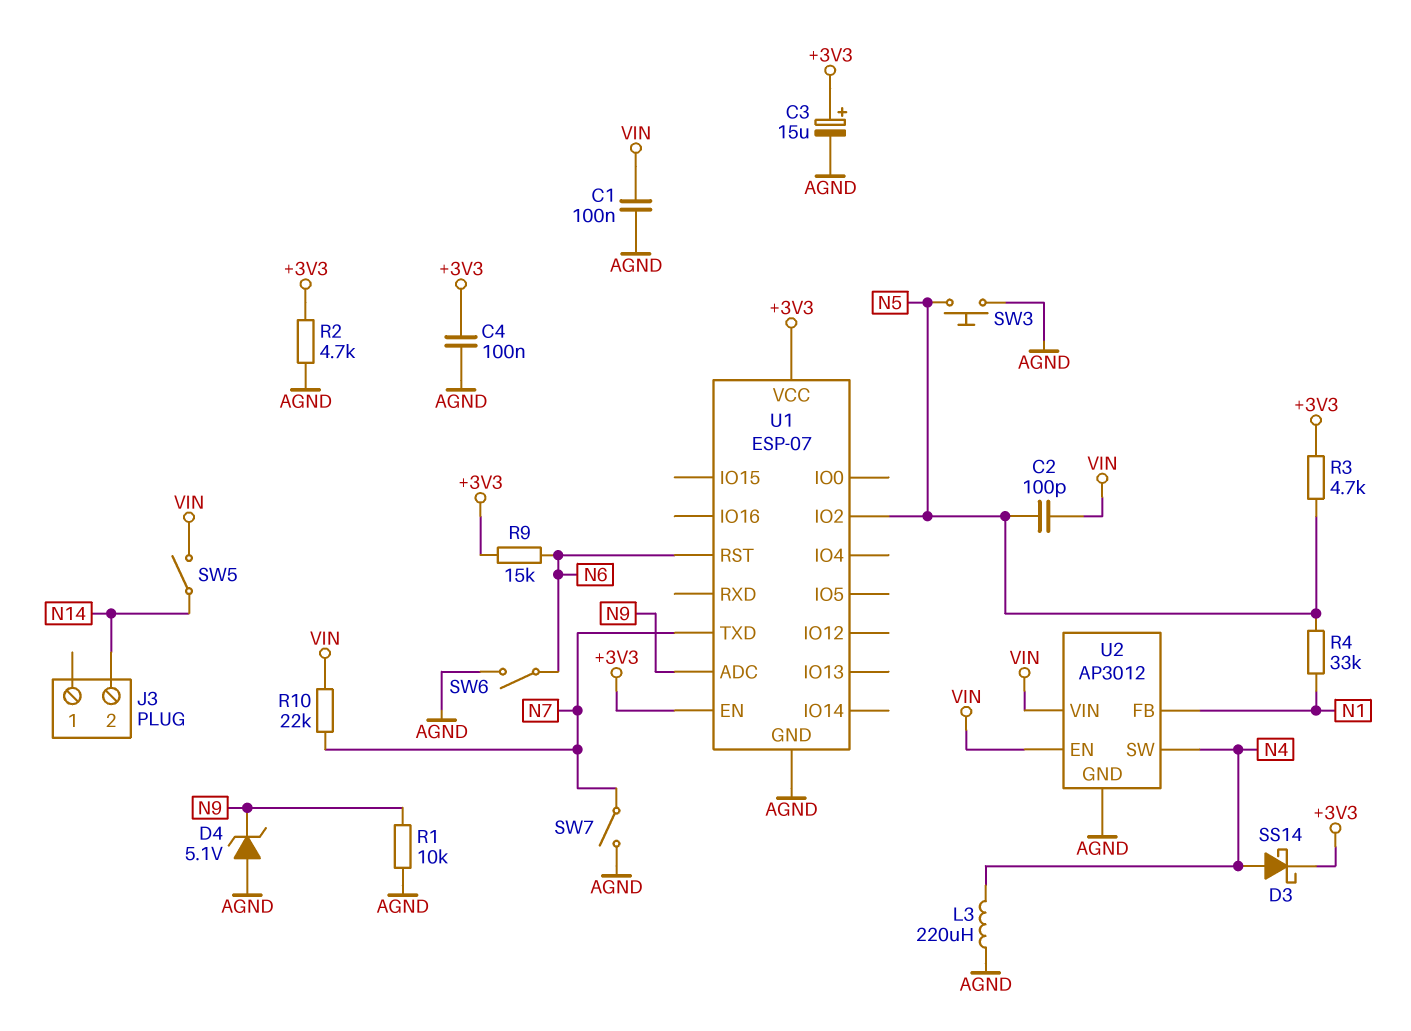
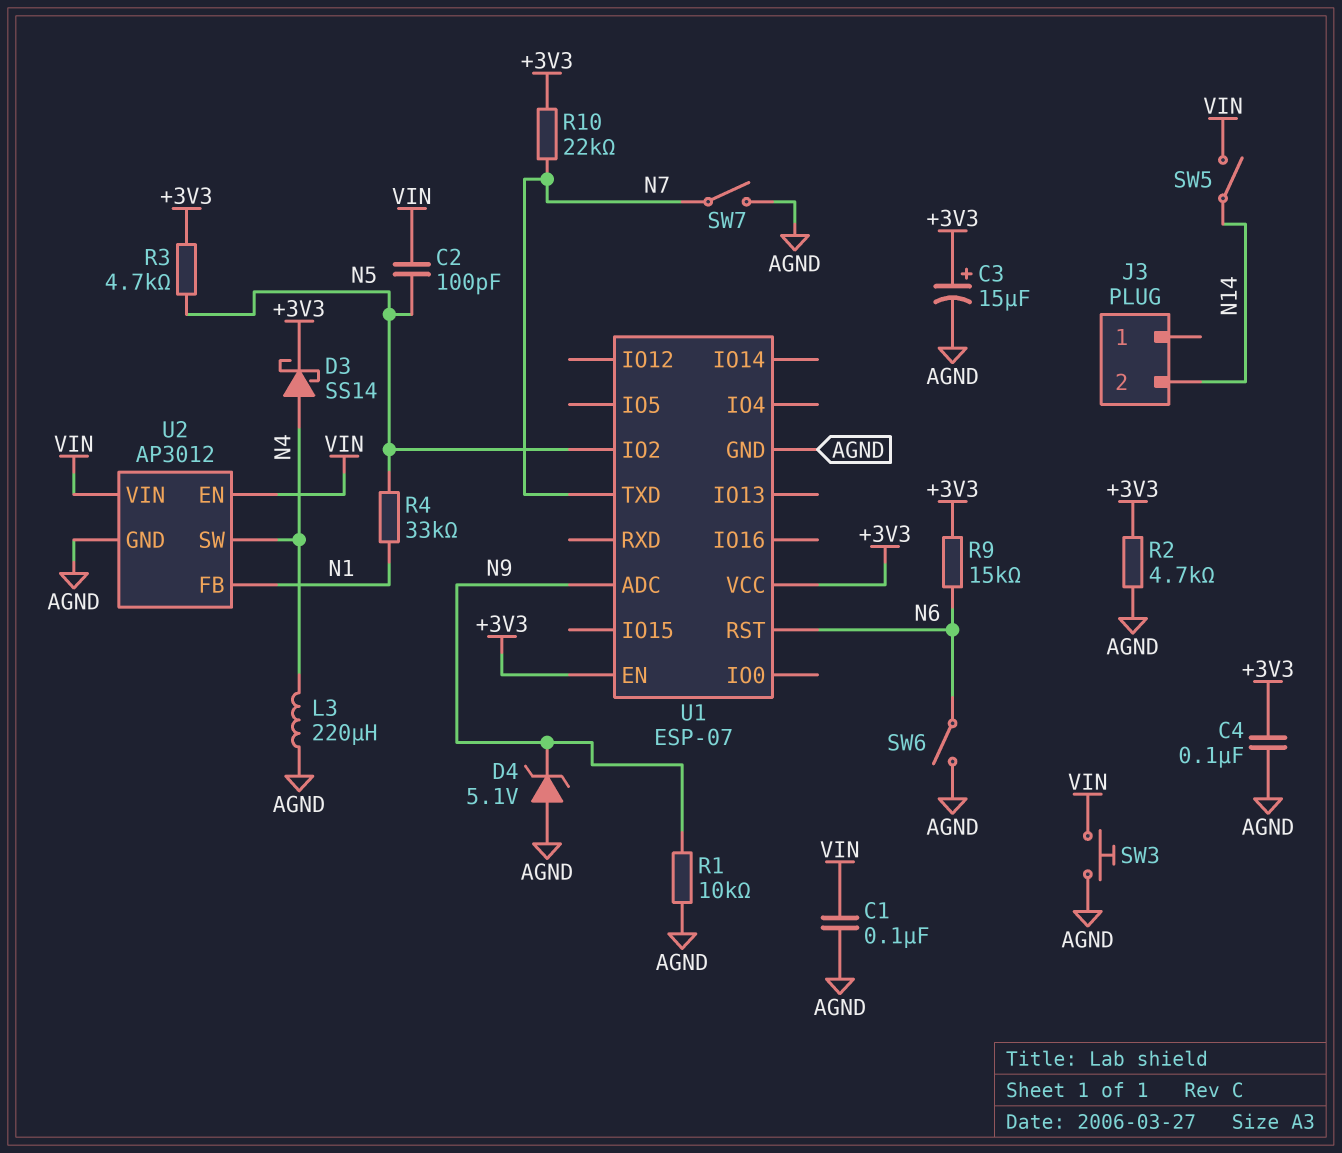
R10: 22k (N7, VIN) -> 22k (+3V3, N7)
SW3: button (AGND, N5) -> button (AGND, VIN)

